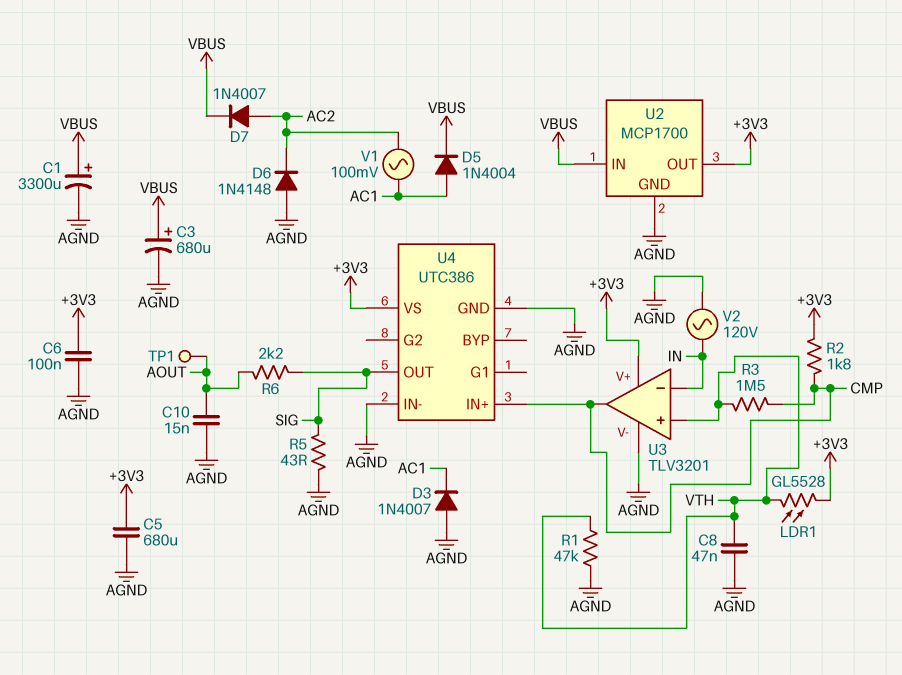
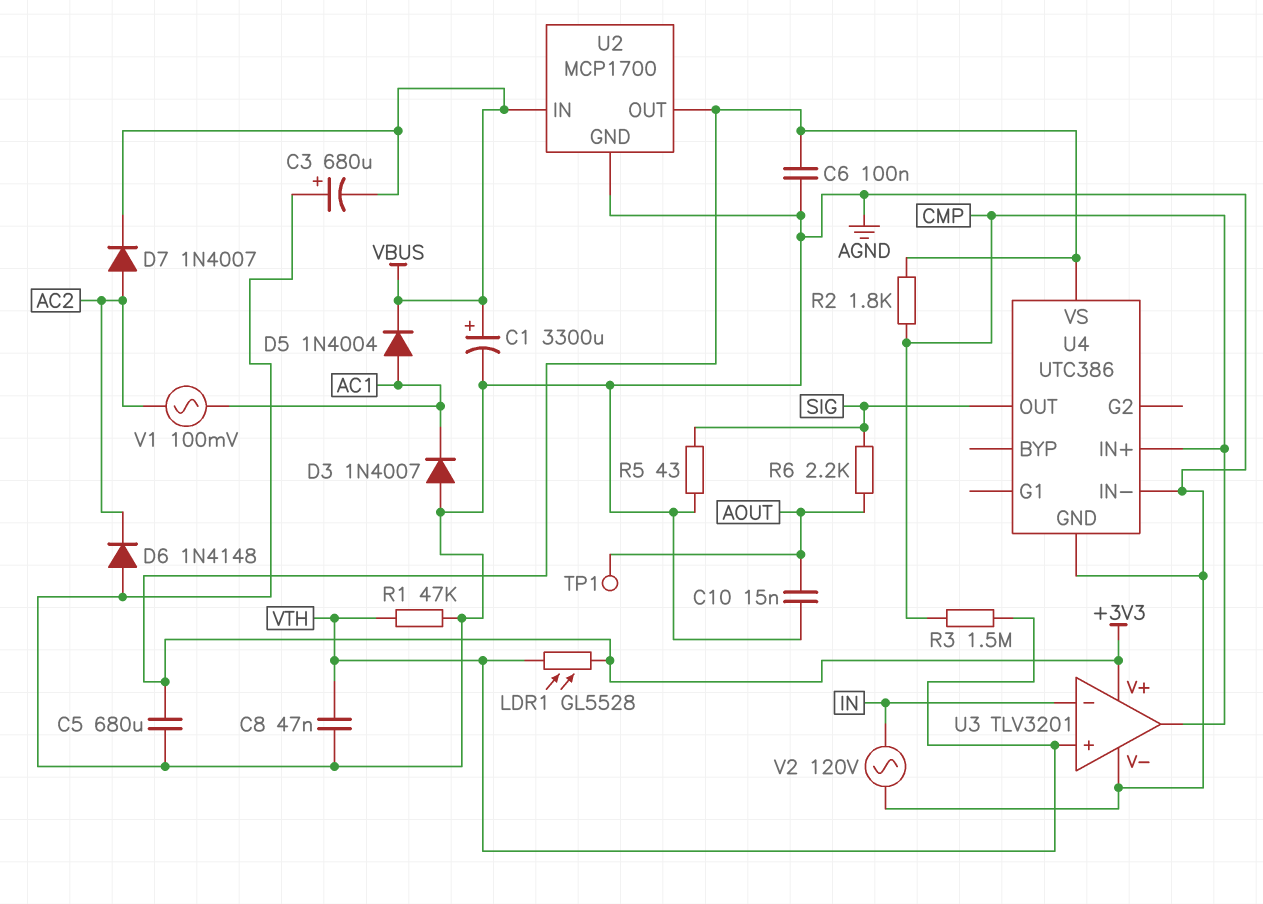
C3: 680uF (plus VBUS, minus AGND) -> 680uF (plus AGND, minus VBUS)

